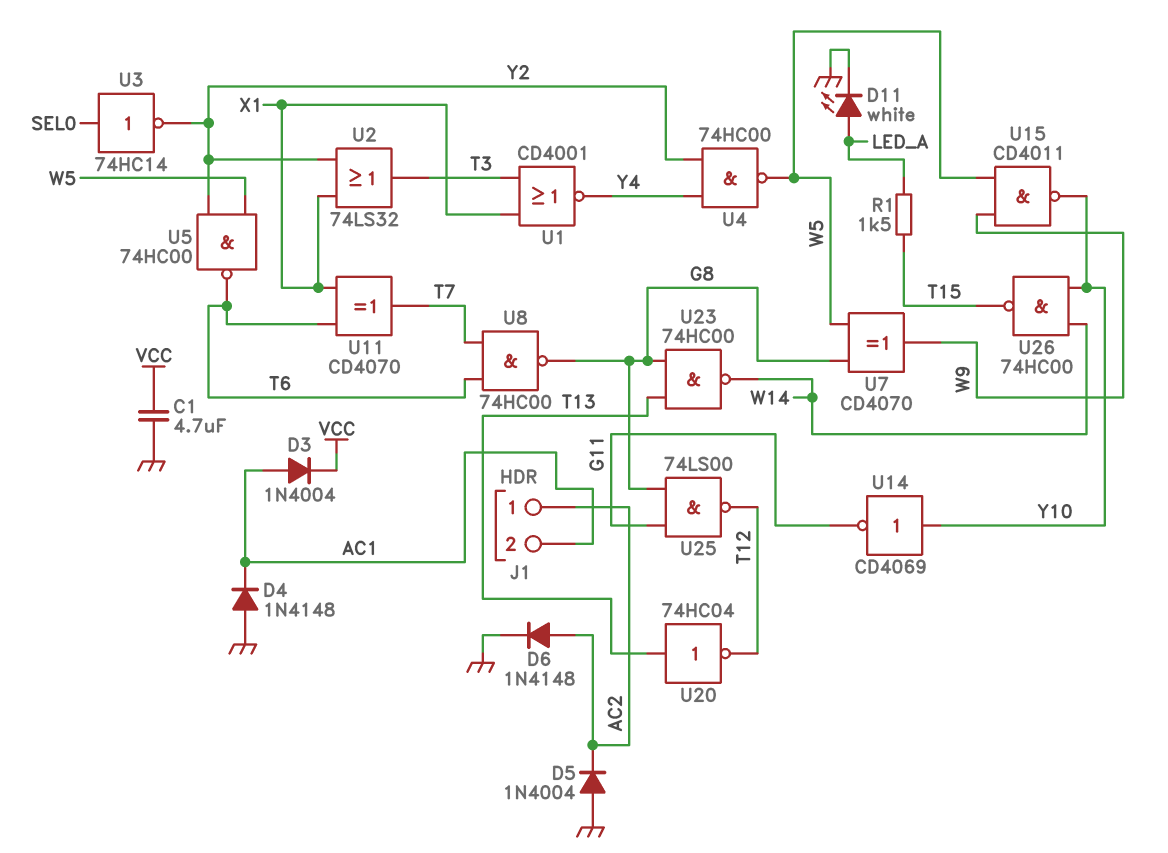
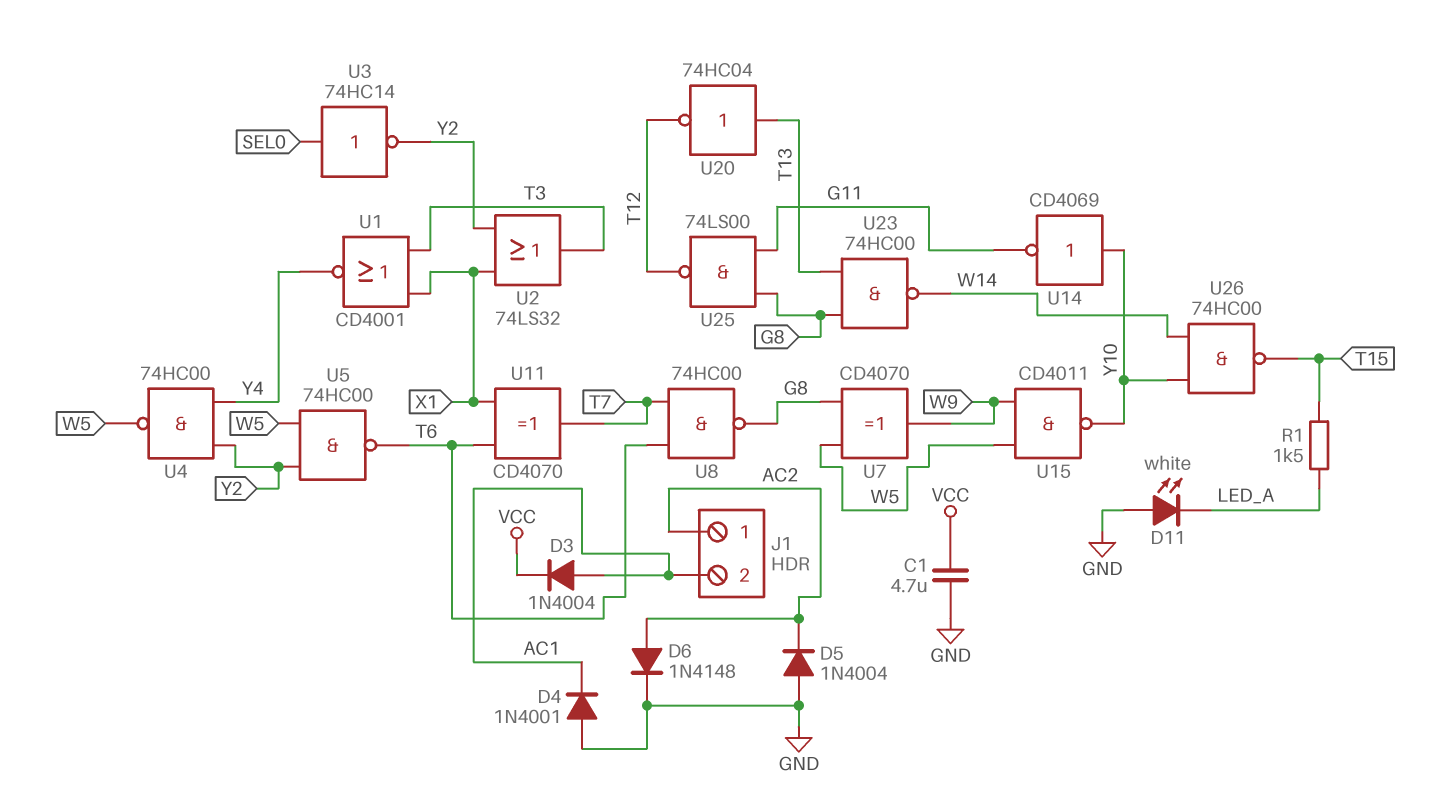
D4: diode 1N4148 (A GND, K AC1) -> diode 1N4001 (A GND, K AC1)
D11: LED white (A LED_A, K GND) -> LED white (A GND, K LED_A)

